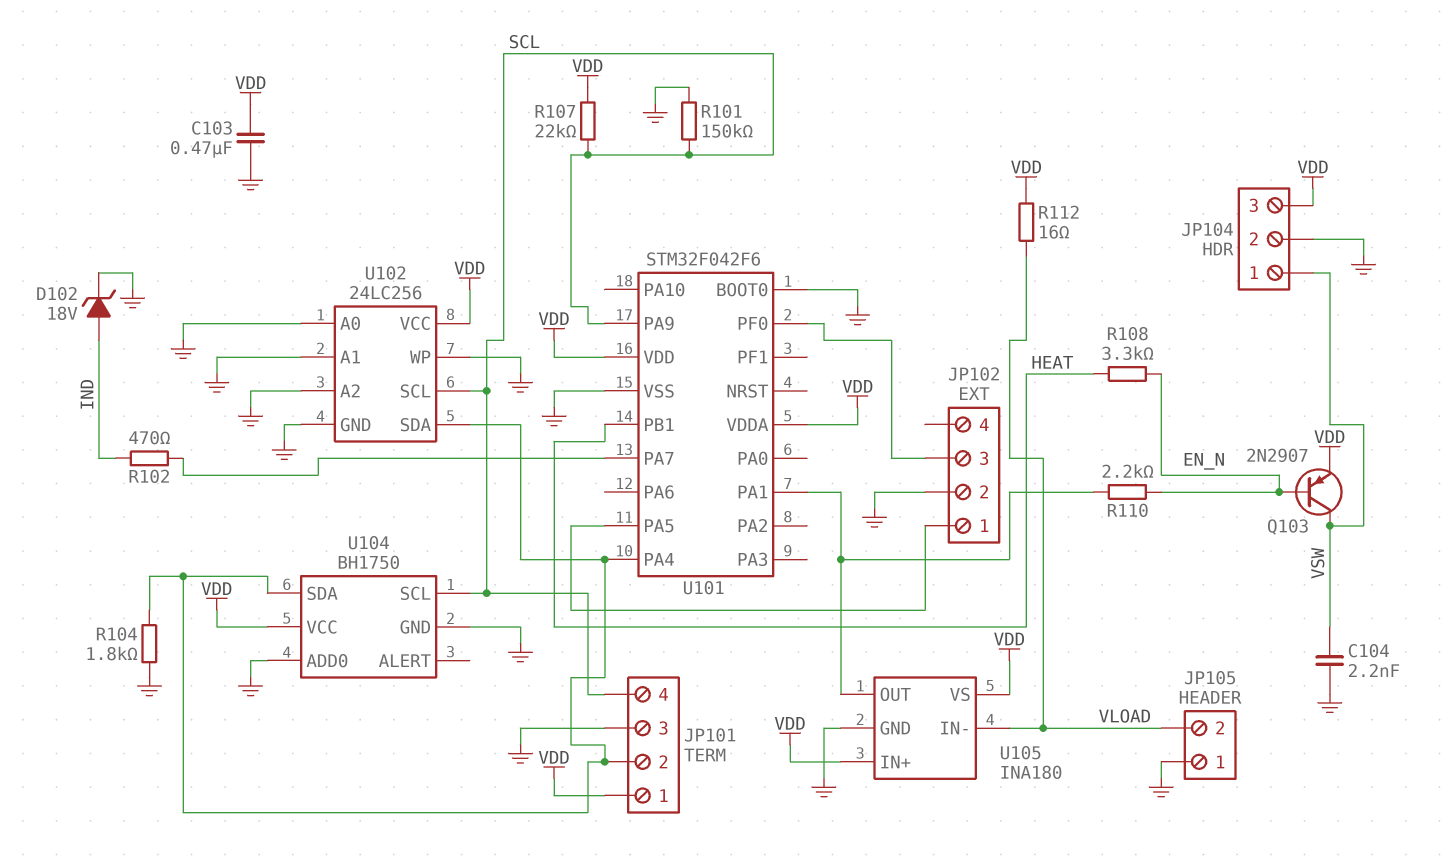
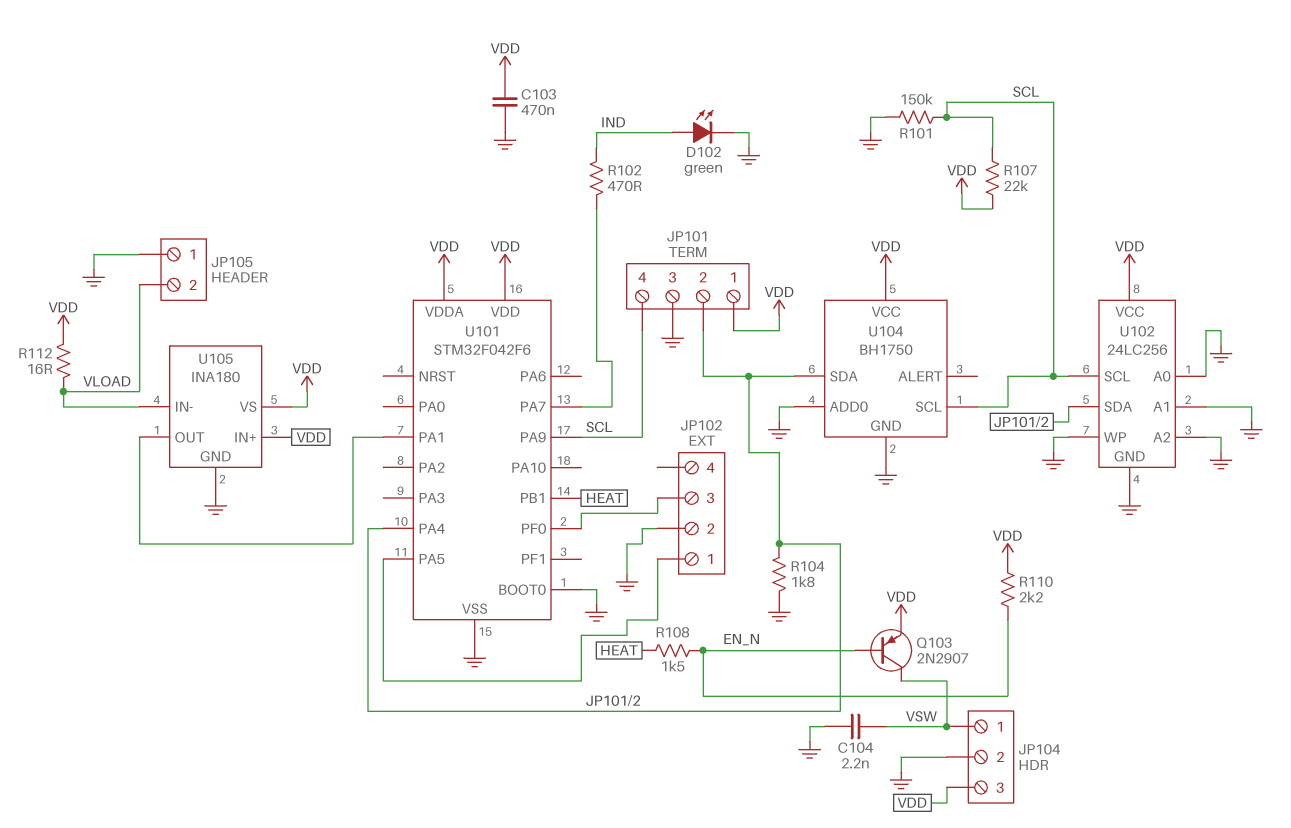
D102: zener 18V (A IND, K GND) -> LED green (A IND, K GND)
R108: 3.3k (EN_N, HEAT) -> 1.5k (EN_N, HEAT)
R110: 2.2k (EN_N, U101/PA1) -> 2.2k (EN_N, VDD)

